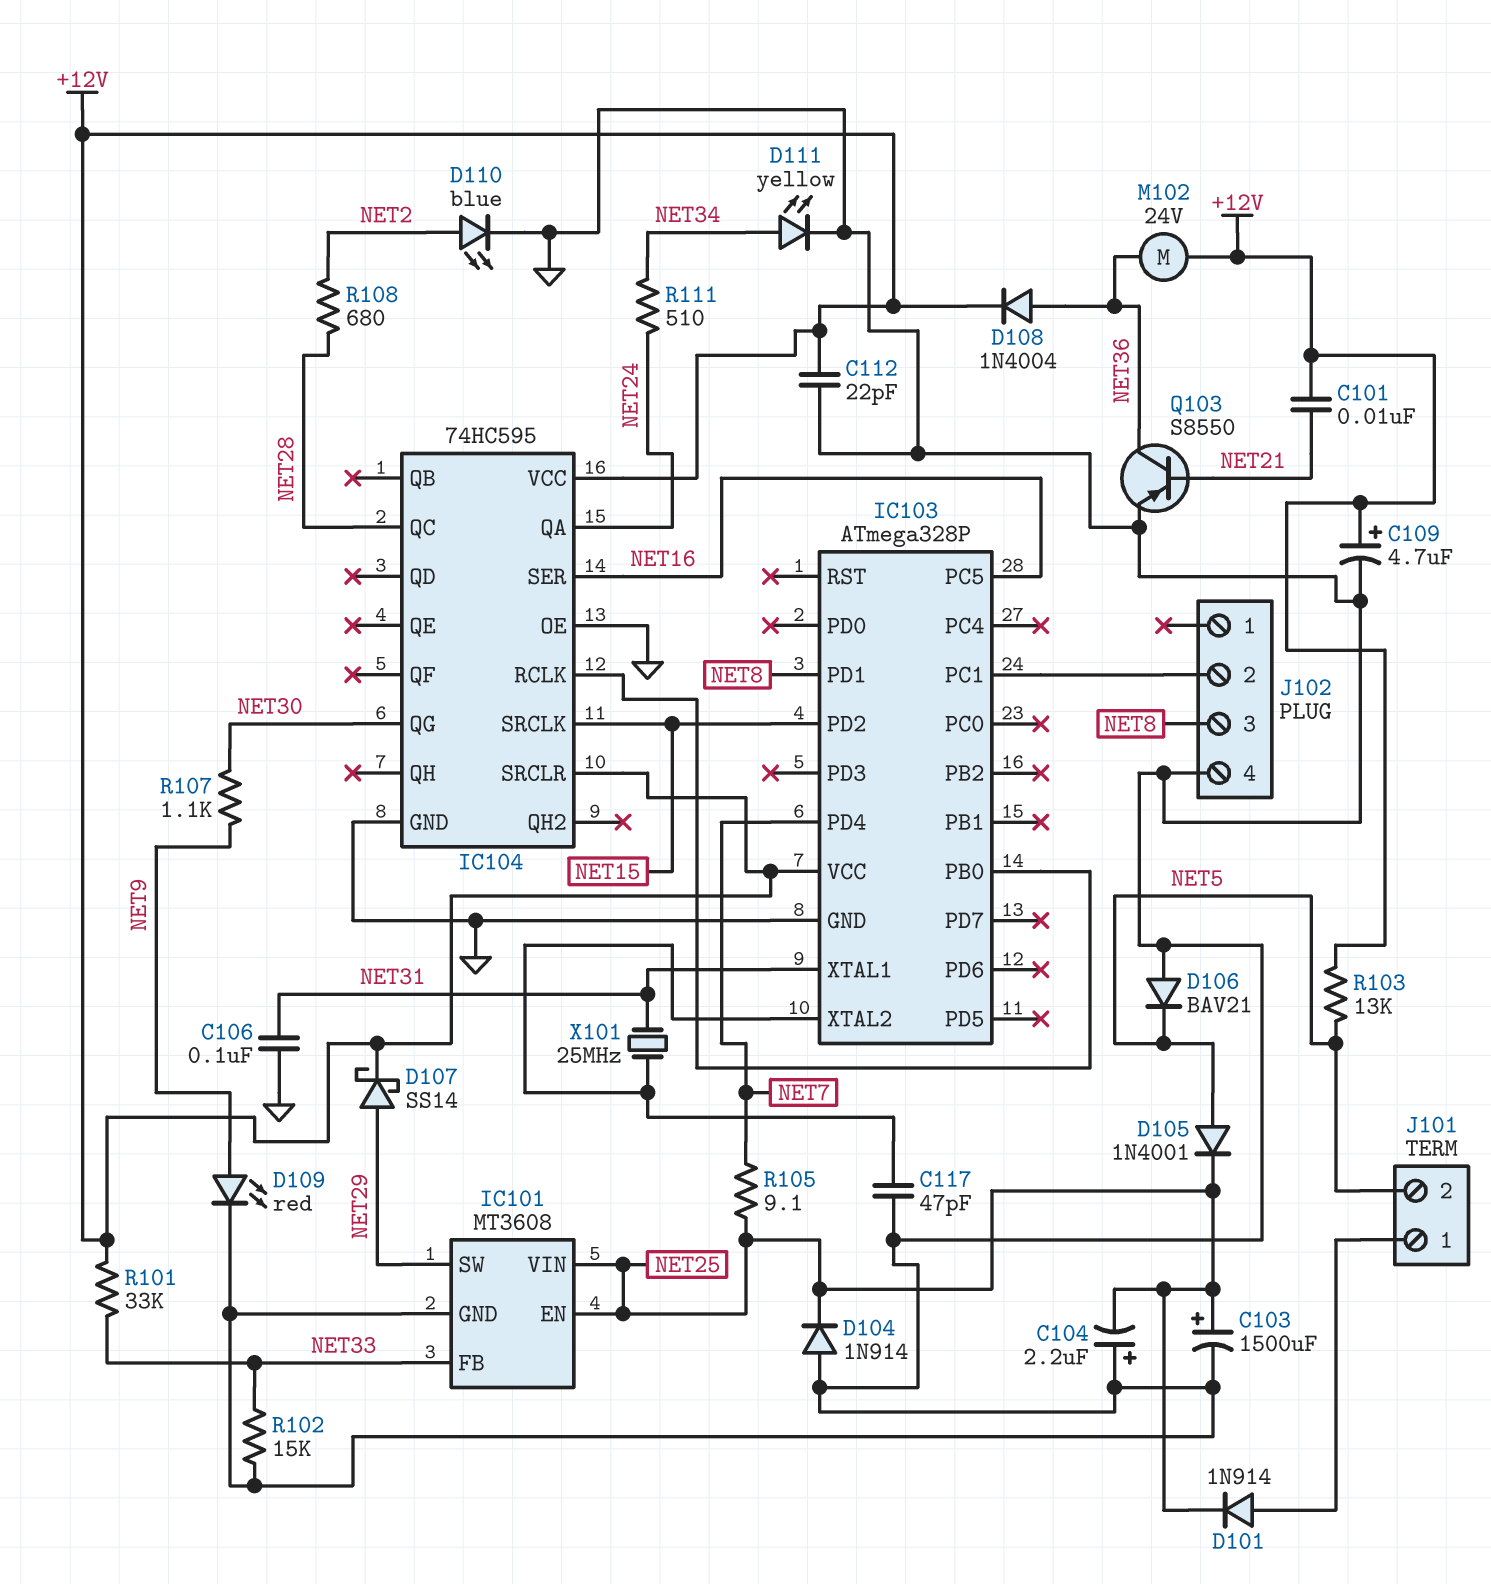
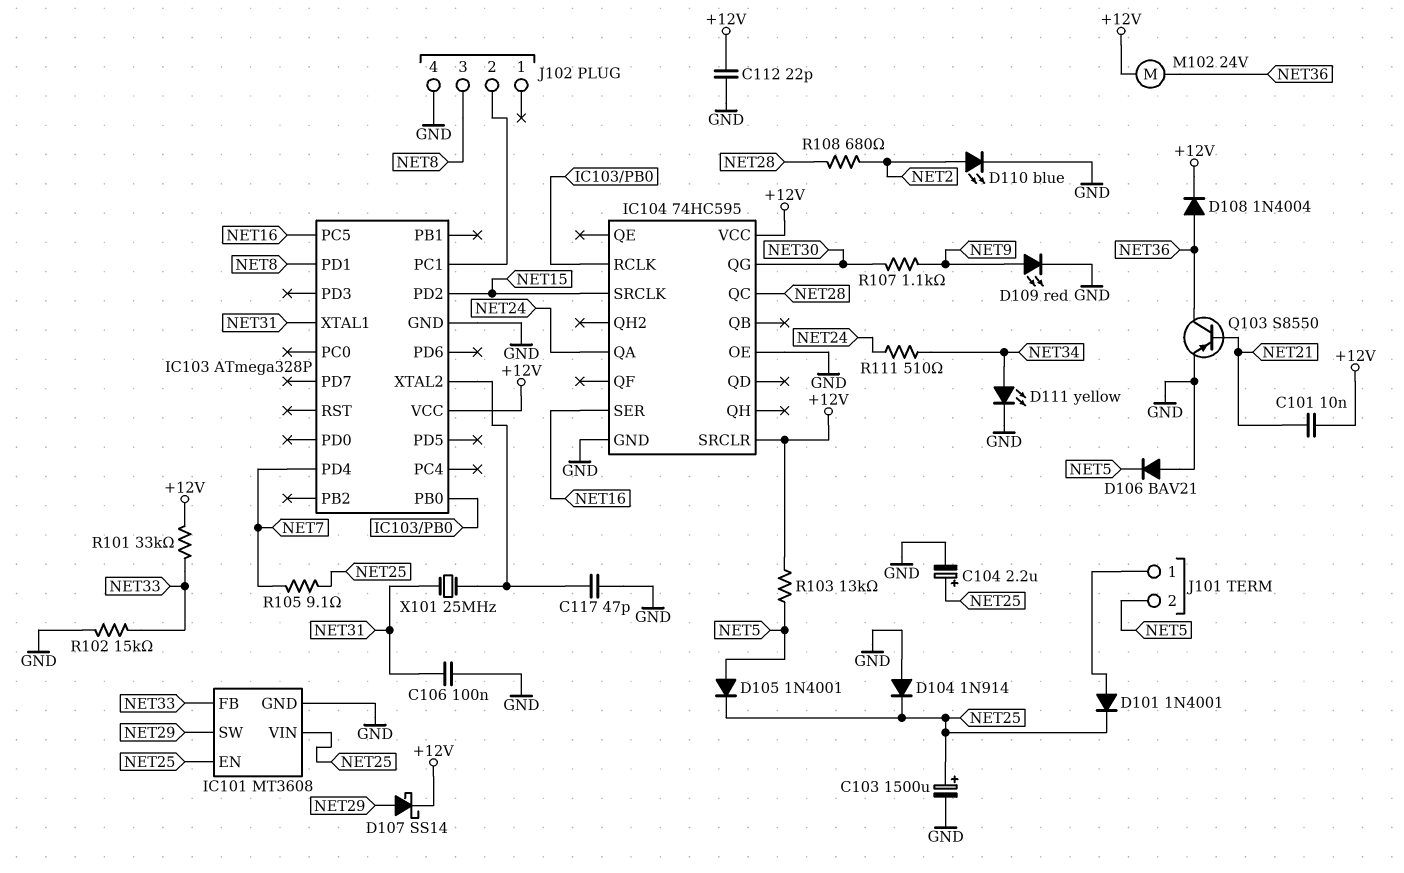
C104: 2.2uF (plus GND, minus NET25) -> 2.2uF (plus NET25, minus GND)
C109: 4.7uF (plus +12V, minus GND) -> none
D101: diode 1N914 (A J101/1, K NET25) -> diode 1N4001 (A J101/1, K NET25)

